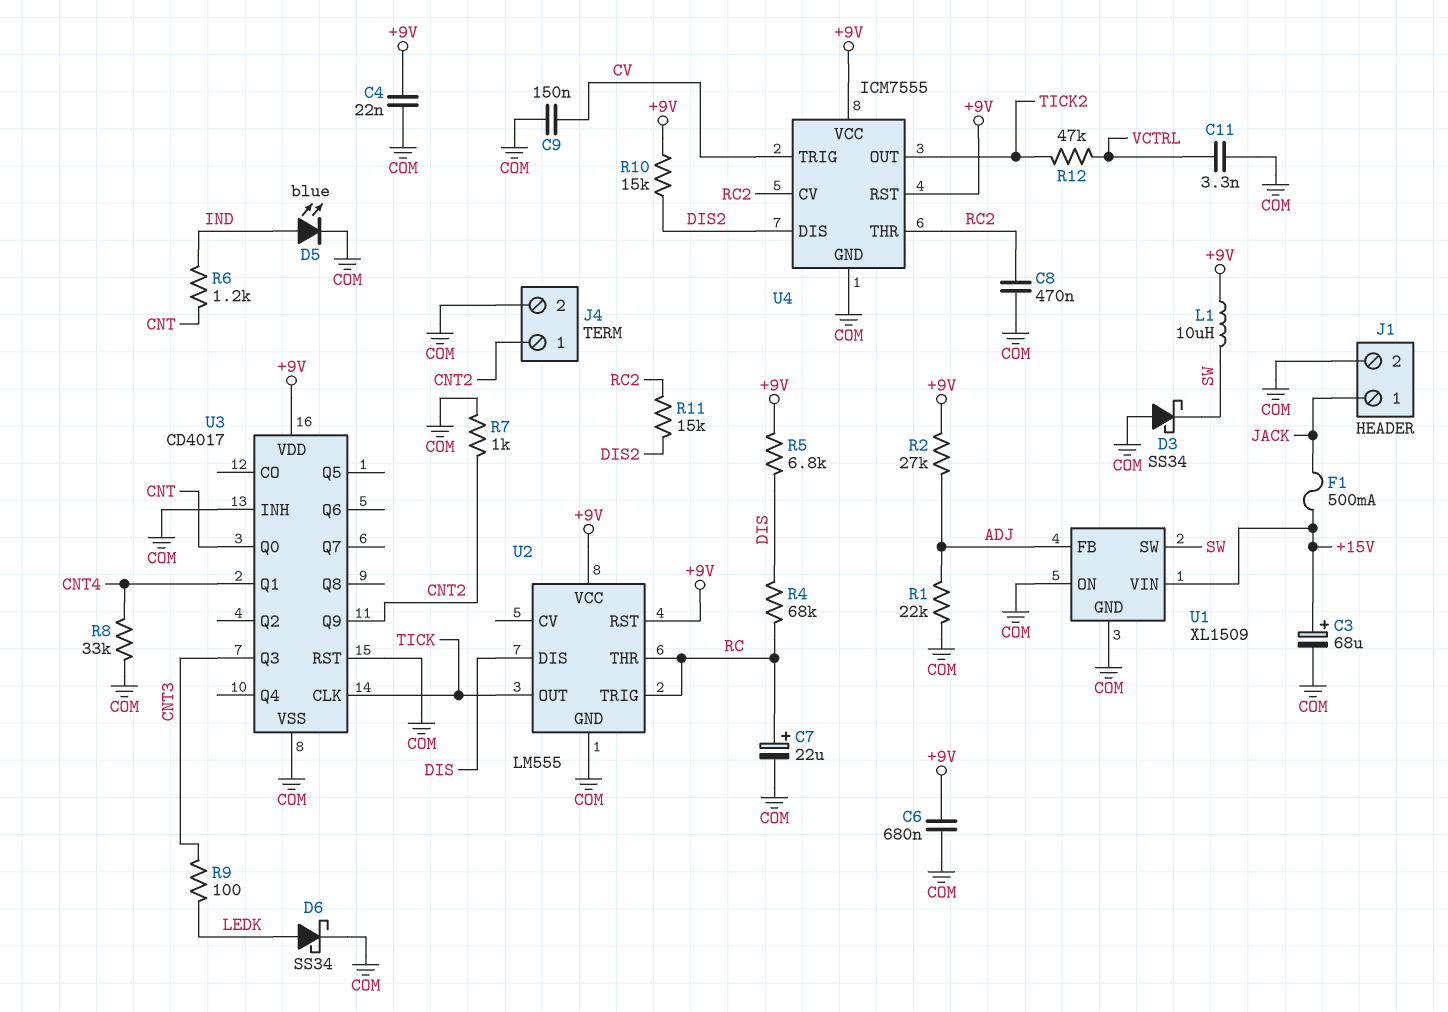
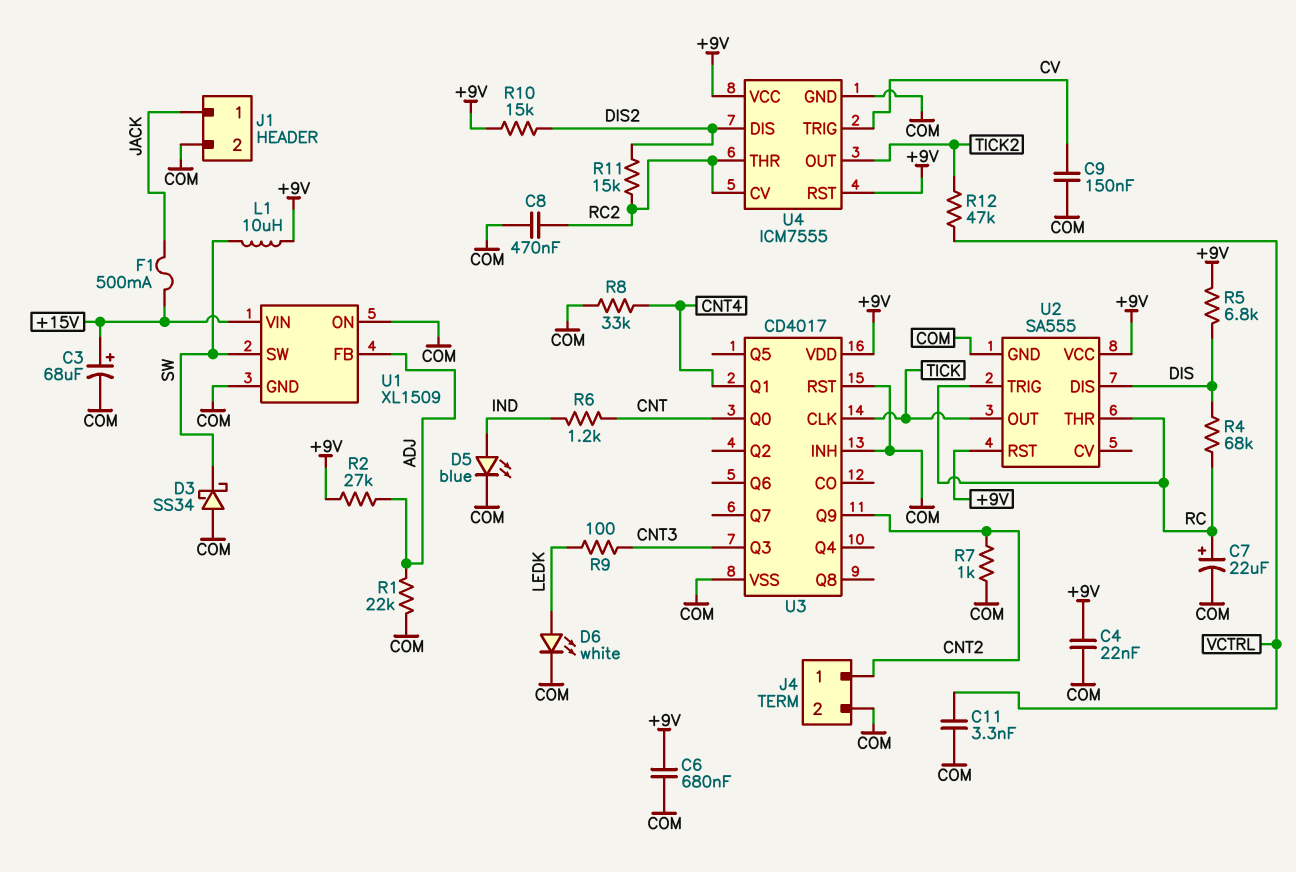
D6: schottky SS34 (A LEDK, K COM) -> LED white (A LEDK, K COM)
U2: LM555 -> SA555

